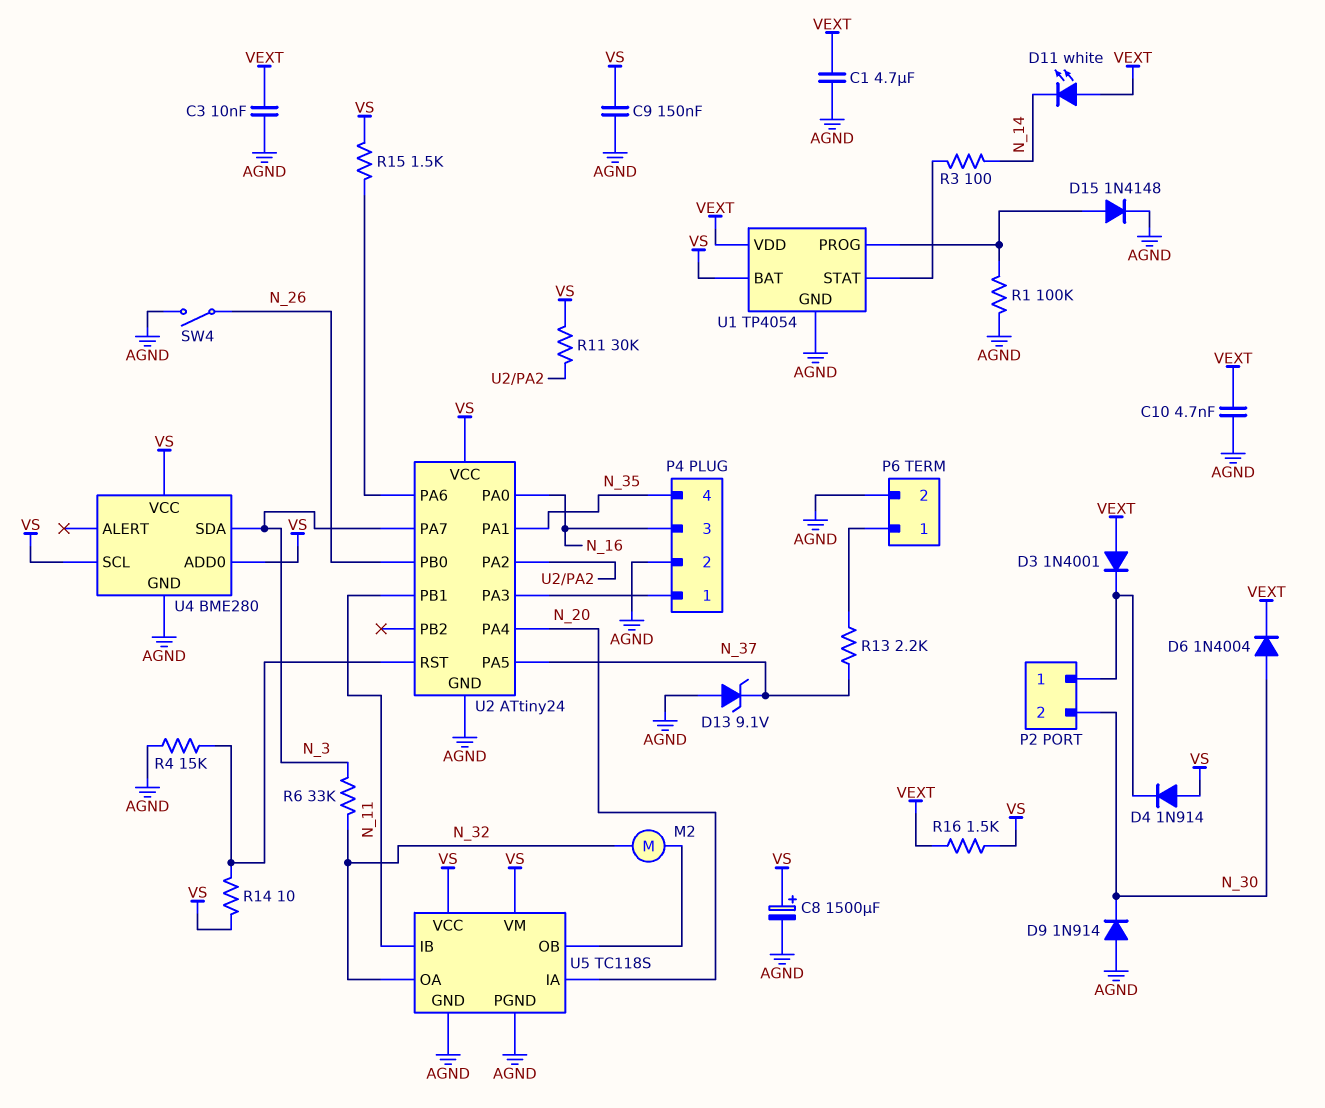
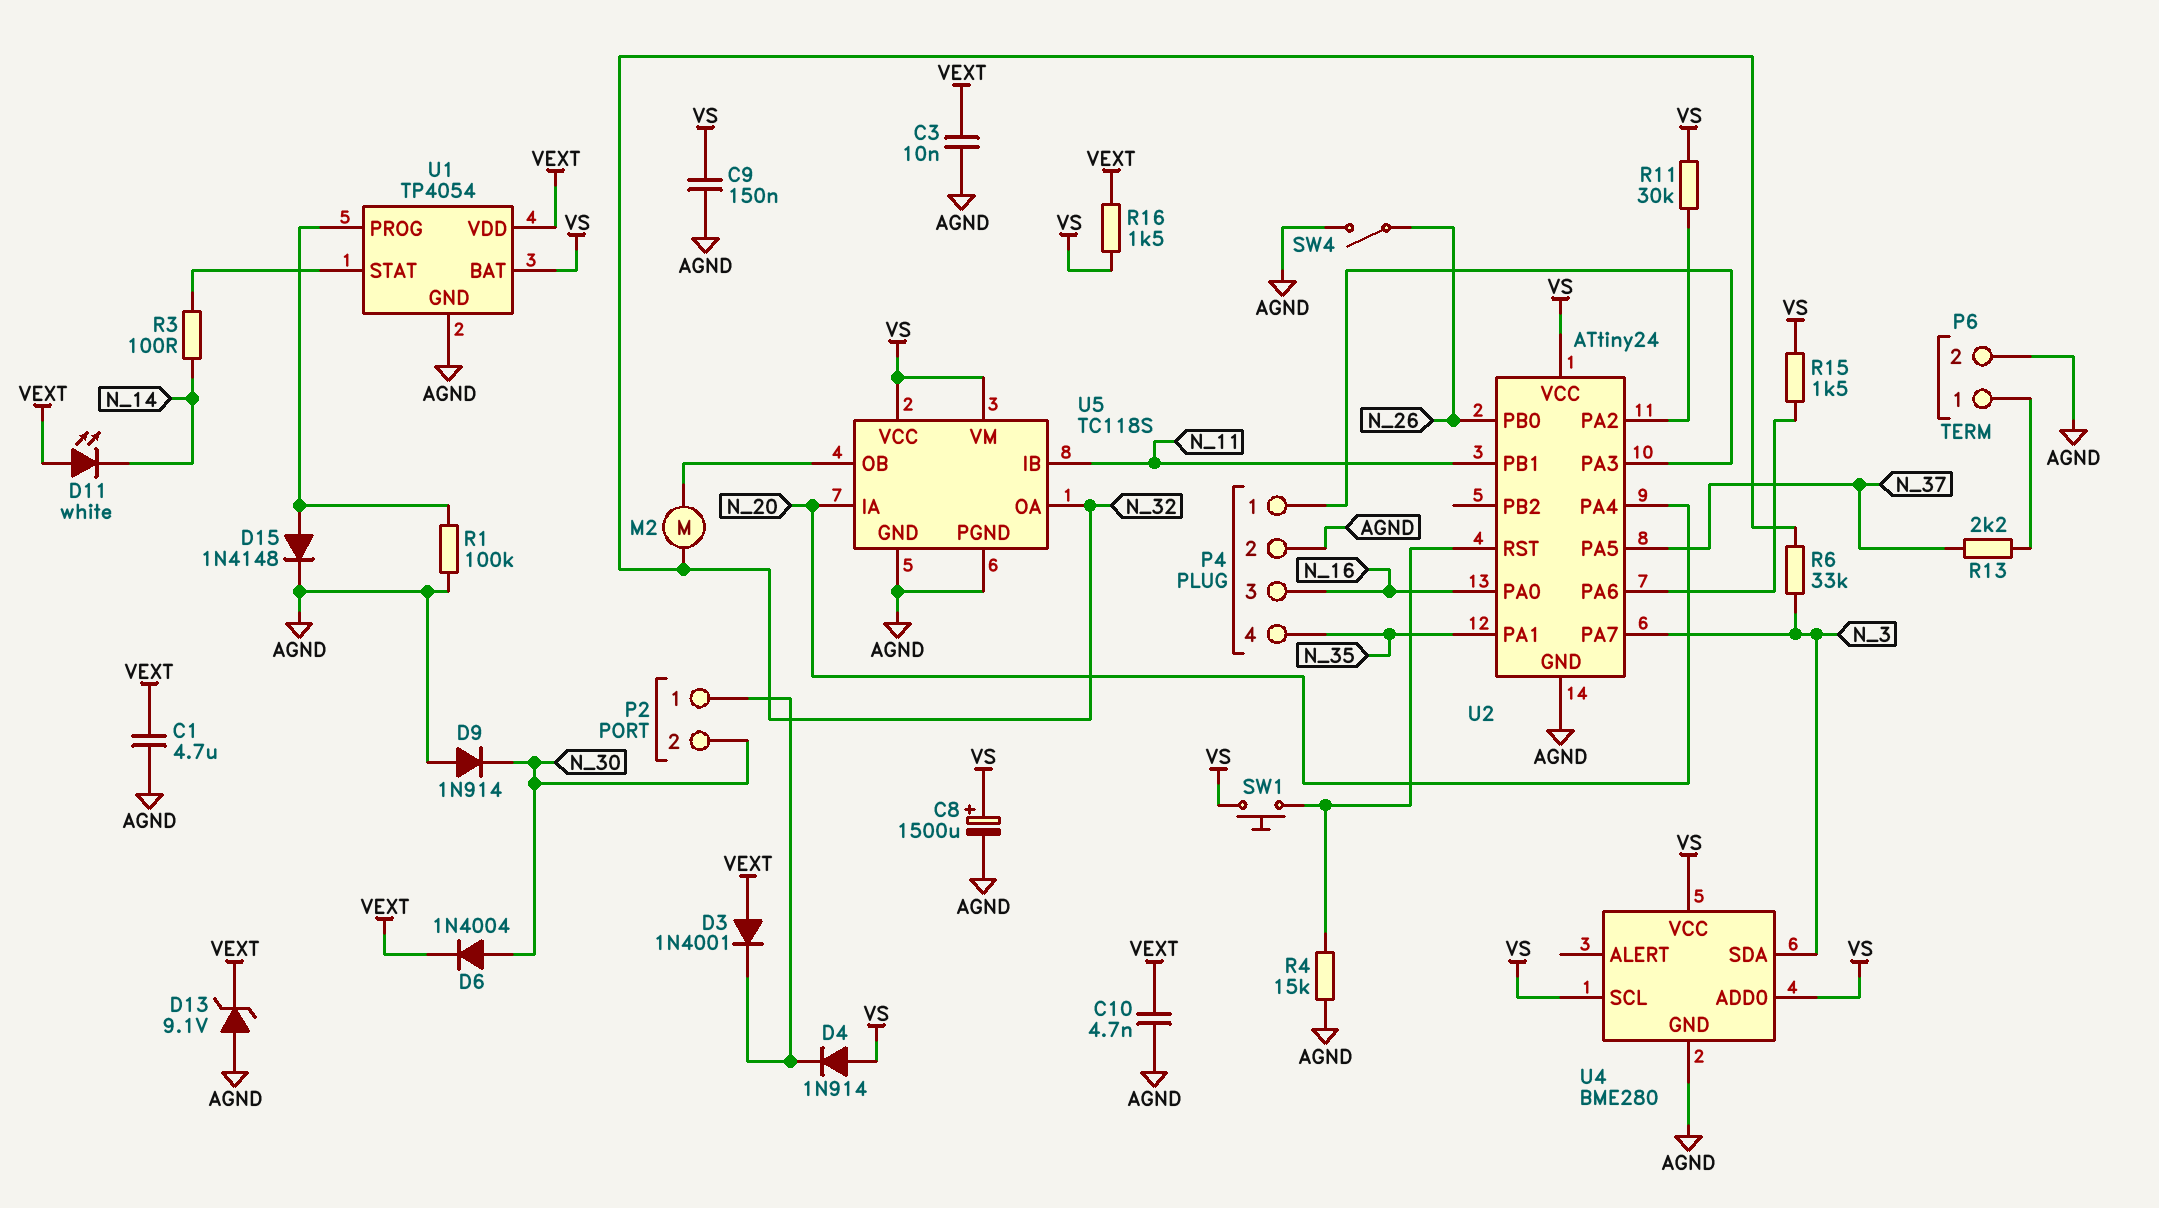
D13: zener 9.1V (A AGND, K N_37) -> zener 9.1V (A AGND, K VEXT)
R14: 10 (U2/RST, VS) -> none
SW1: none -> button (U2/RST, VS)

